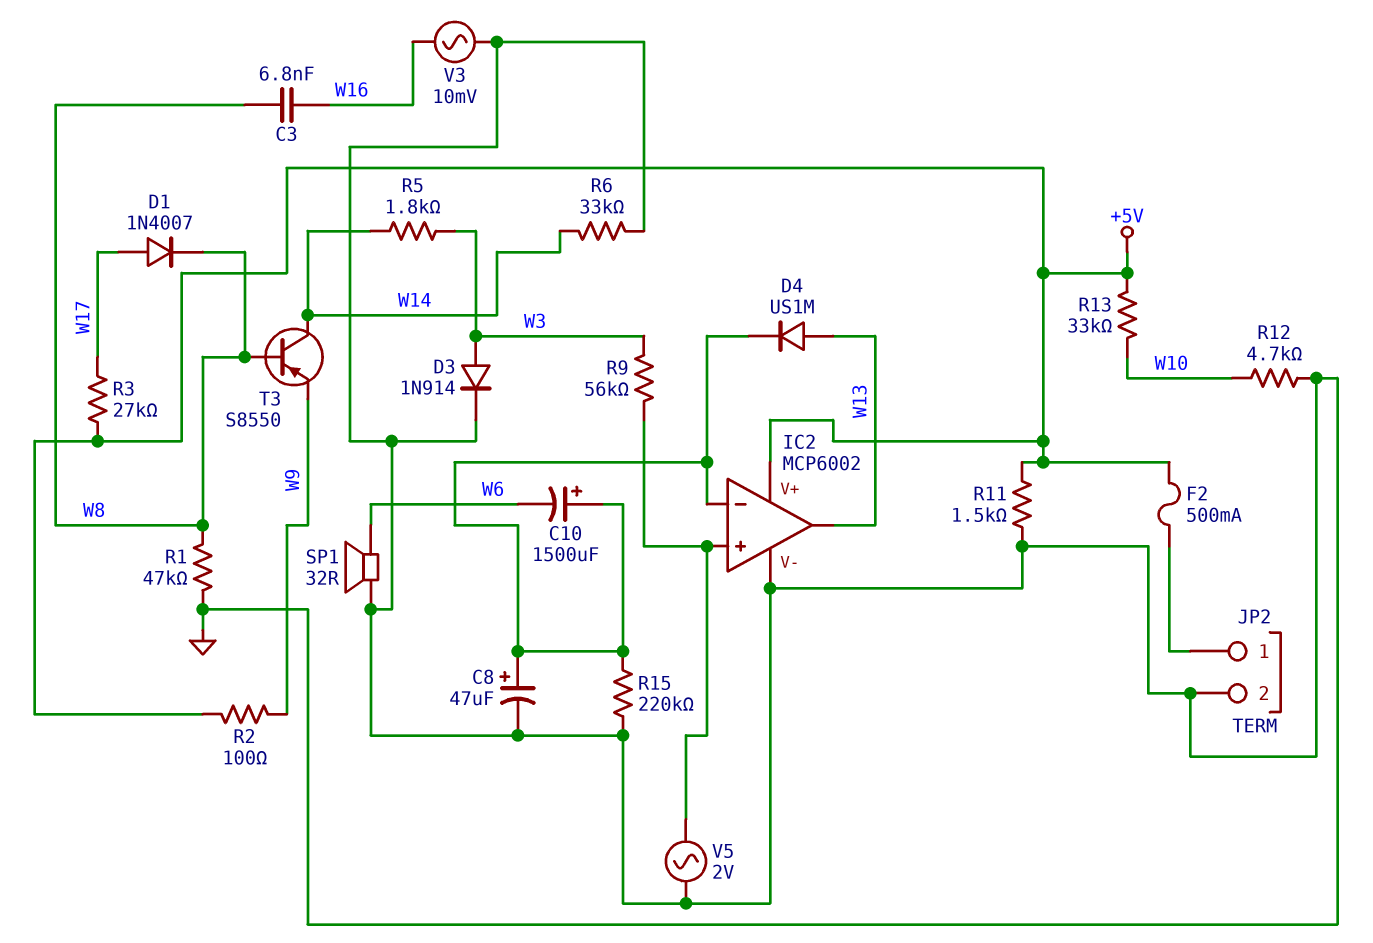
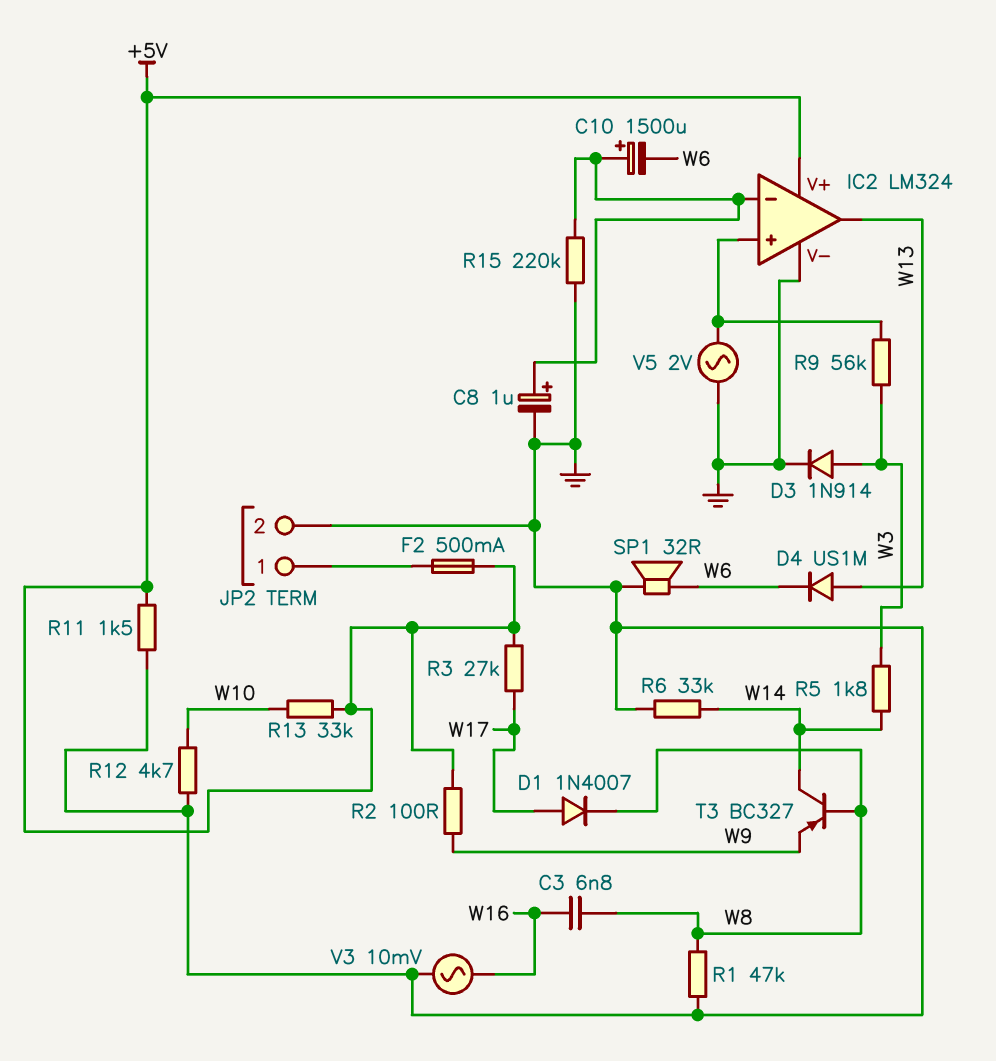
C8: 47uF (plus IC2/in-, minus GND) -> 1uF (plus IC2/in-, minus GND)
D4: diode US1M (A W13, K IC2/in-) -> diode US1M (A W13, K W6)
IC2: MCP6002 -> LM324
T3: PNP S8550 (B W8, C W14, E W9) -> PNP BC327 (B W8, C W14, E W9)

